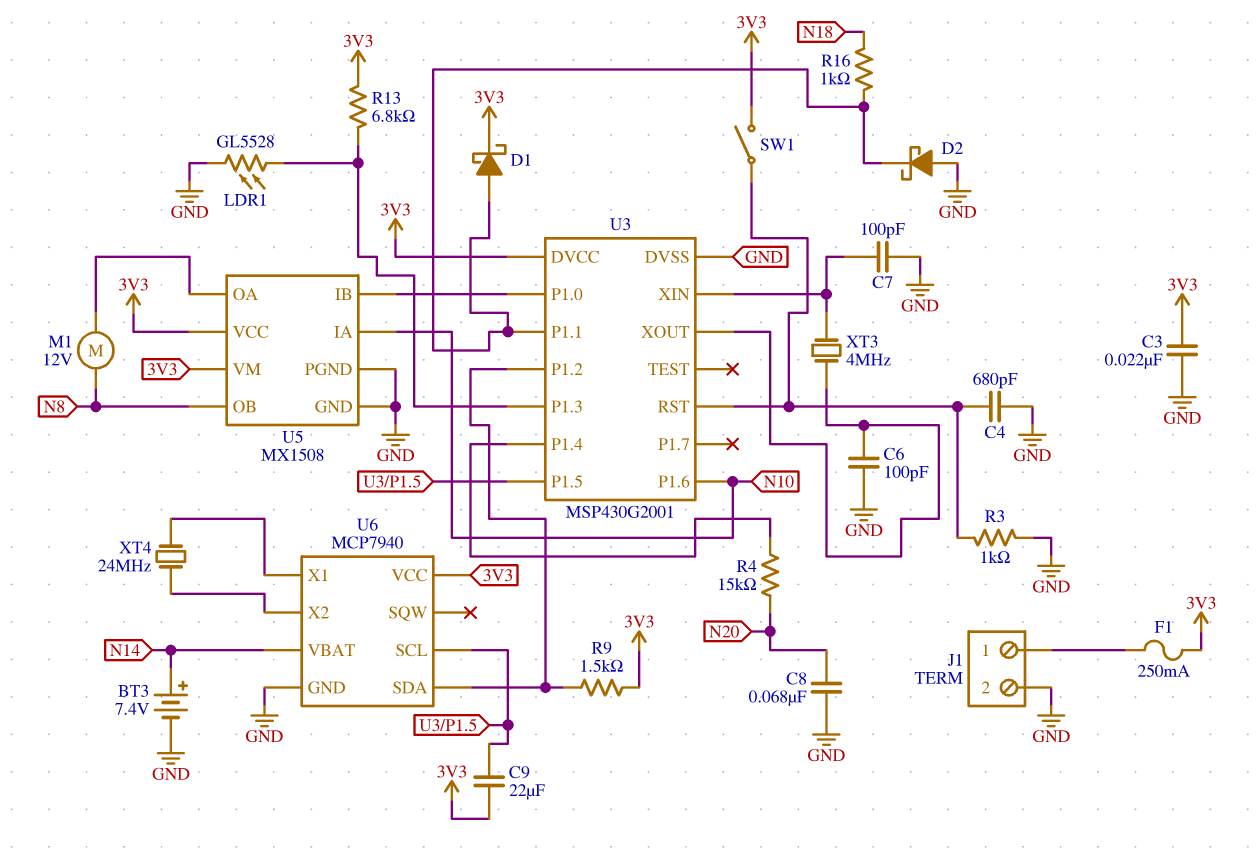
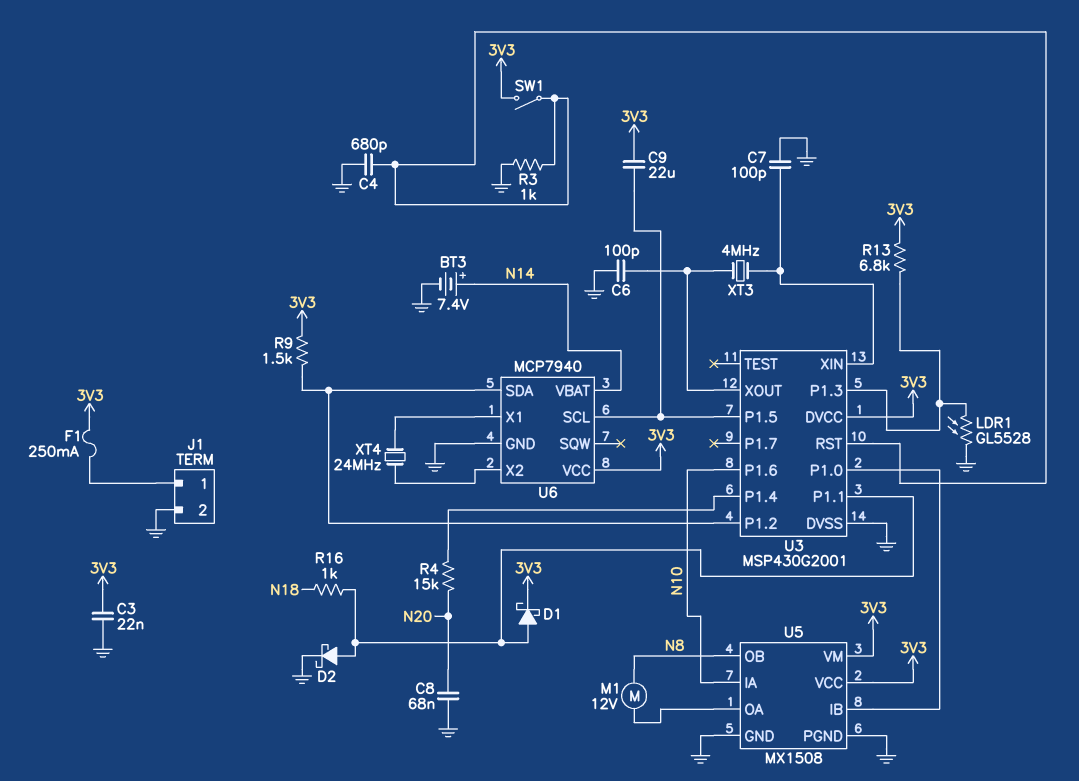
D2: schottky (A GND, K U3/P1.1) -> schottky (A U3/P1.1, K GND)

